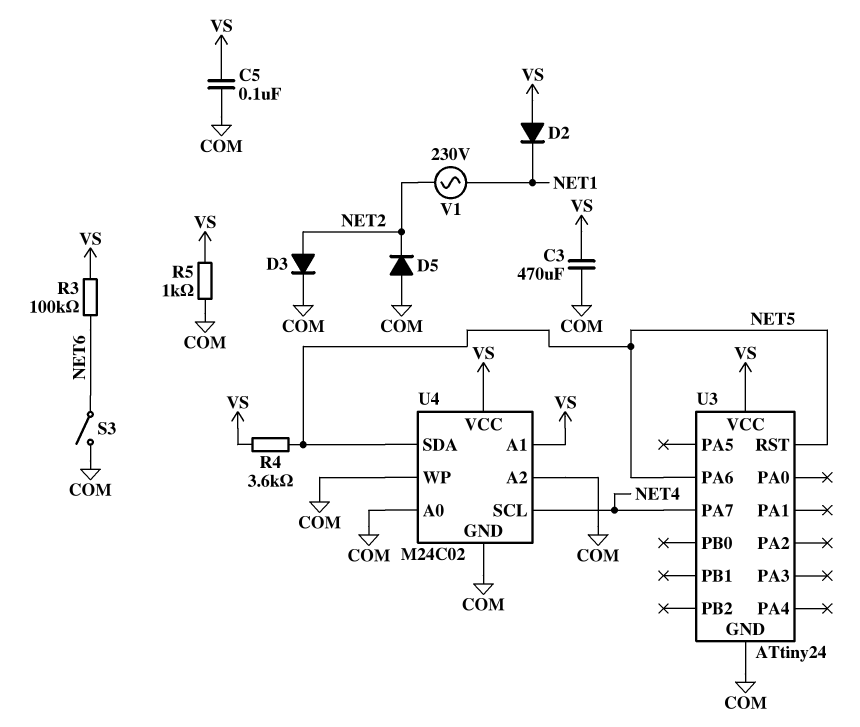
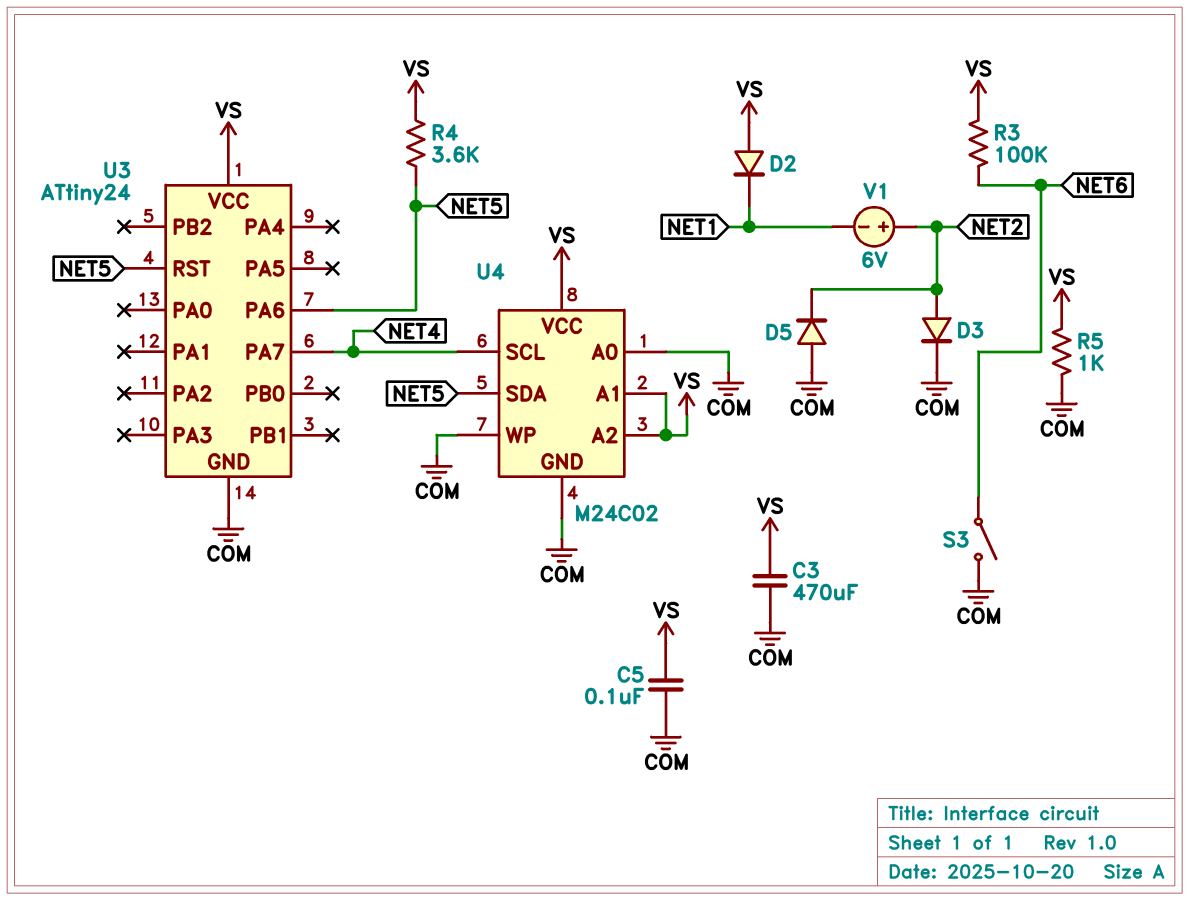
U4 pin A2: COM -> VS
V1: AC 230V (NET1, NET2) -> 6V (plus NET2, minus NET1)

